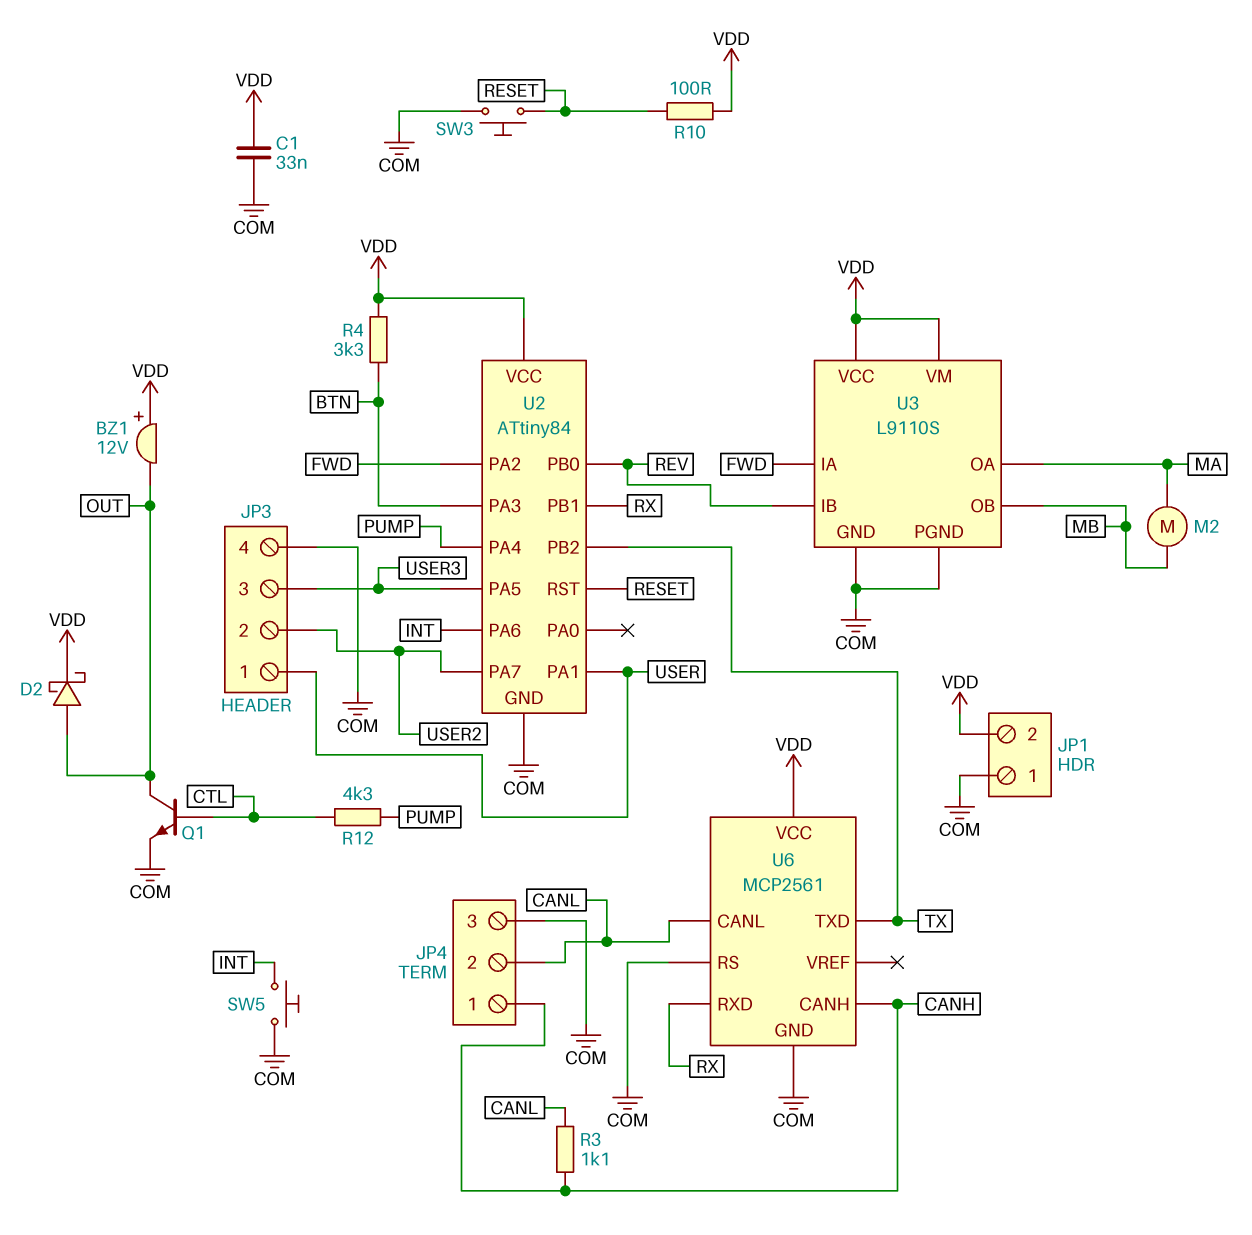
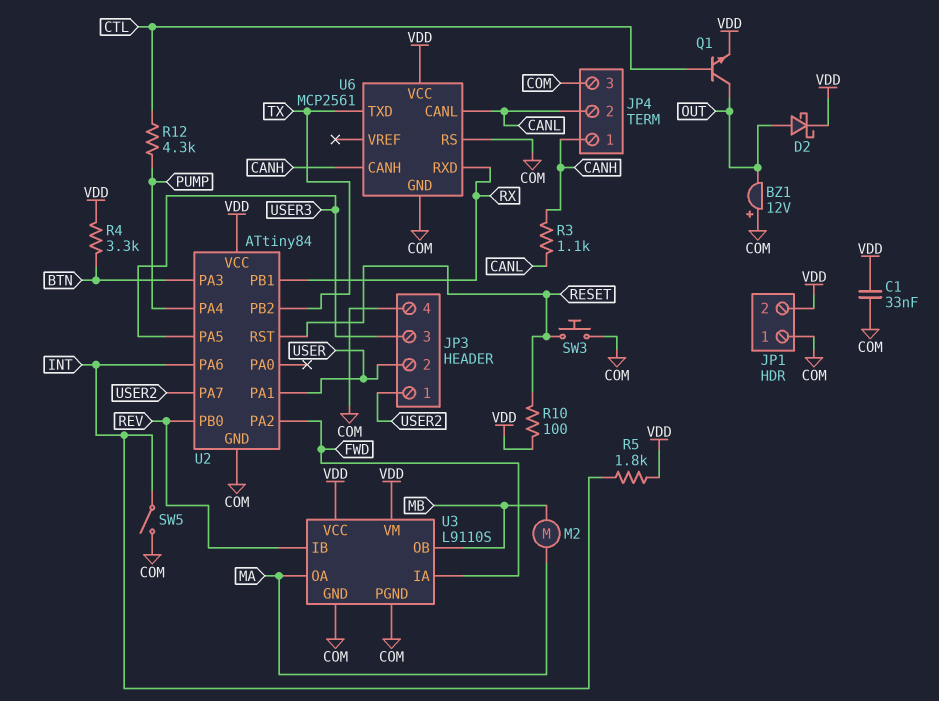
BZ1: buzzer 12V (plus VDD, minus OUT) -> buzzer 12V (plus COM, minus OUT)
JP3 pin 1: USER -> USER2
JP3 pin 2: USER2 -> USER
Q1: NPN (B CTL, C OUT, E COM) -> NPN (B CTL, C OUT, E VDD)
R5: none -> 1.8k (INT, VDD)
SW5: button (COM, INT) -> switch (COM, INT)

